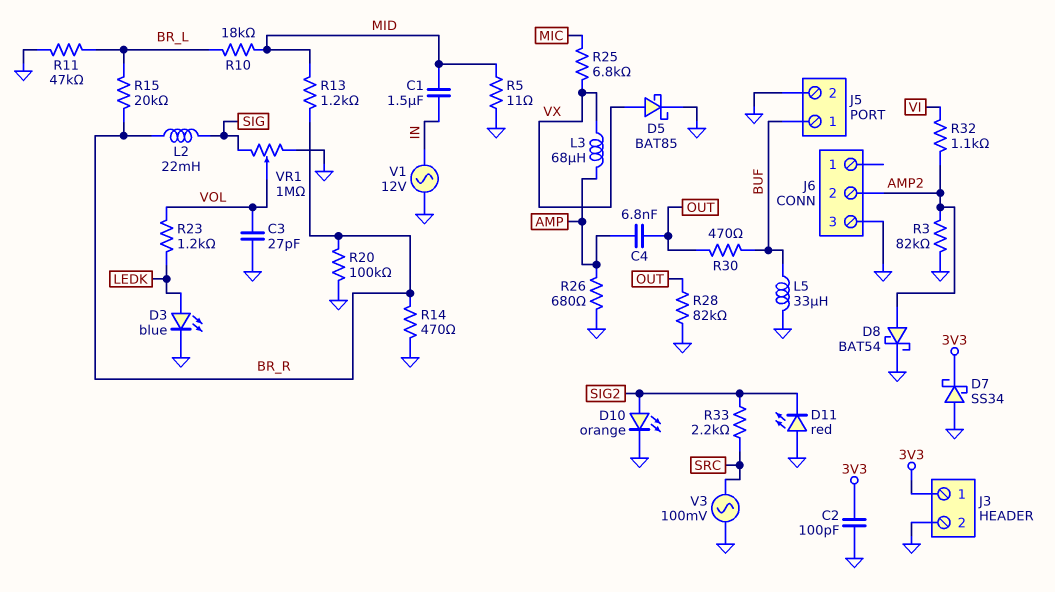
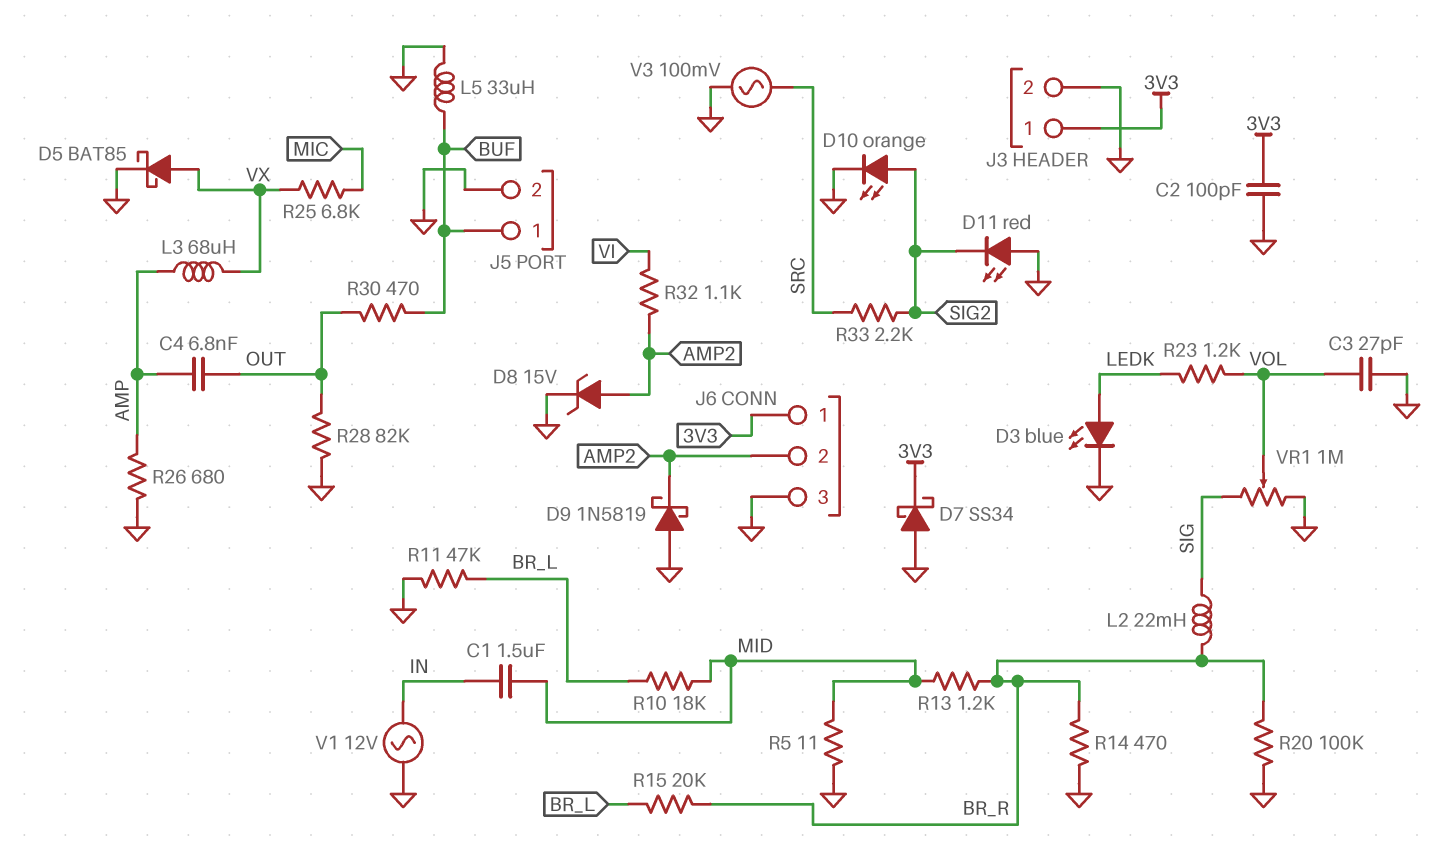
D8: schottky BAT54 (A AMP2, K GND) -> zener 15V (A AMP2, K GND)
D9: none -> schottky 1N5819 (A GND, K AMP2)
J6 pin 1: none -> 3V3
R3: 82k (AMP2, GND) -> none

